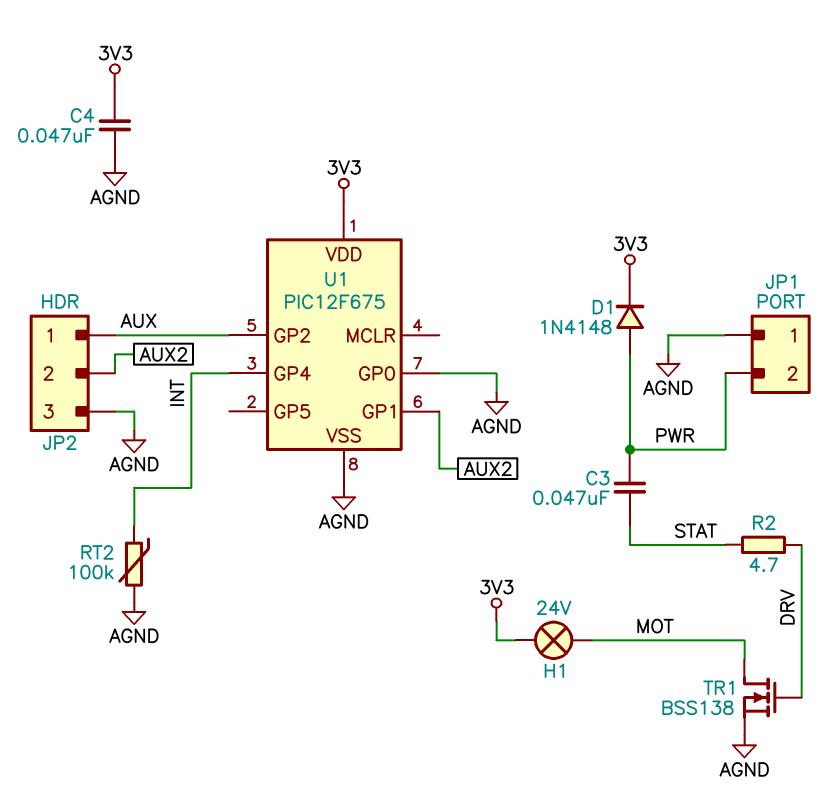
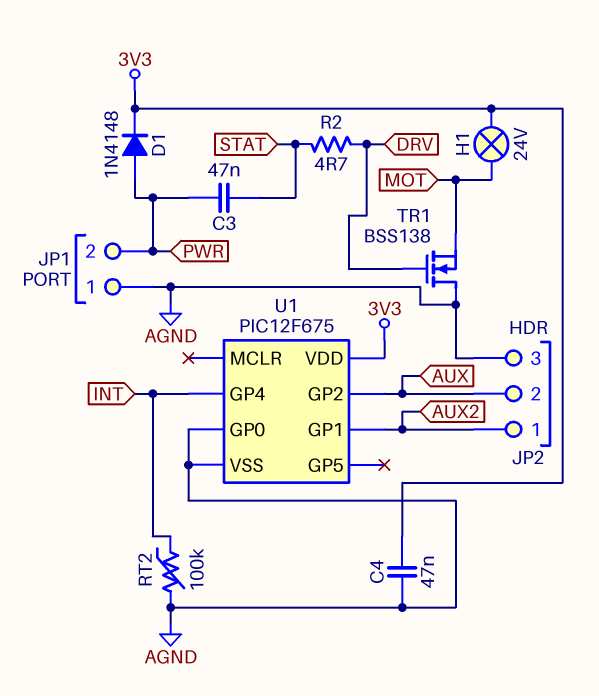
JP2 pin 1: AUX -> AUX2
JP2 pin 2: AUX2 -> AUX
TR1: NMOS BSS138 (G DRV, D MOT, S AGND) -> NMOS BSS138 (G DRV, D AGND, S MOT)

